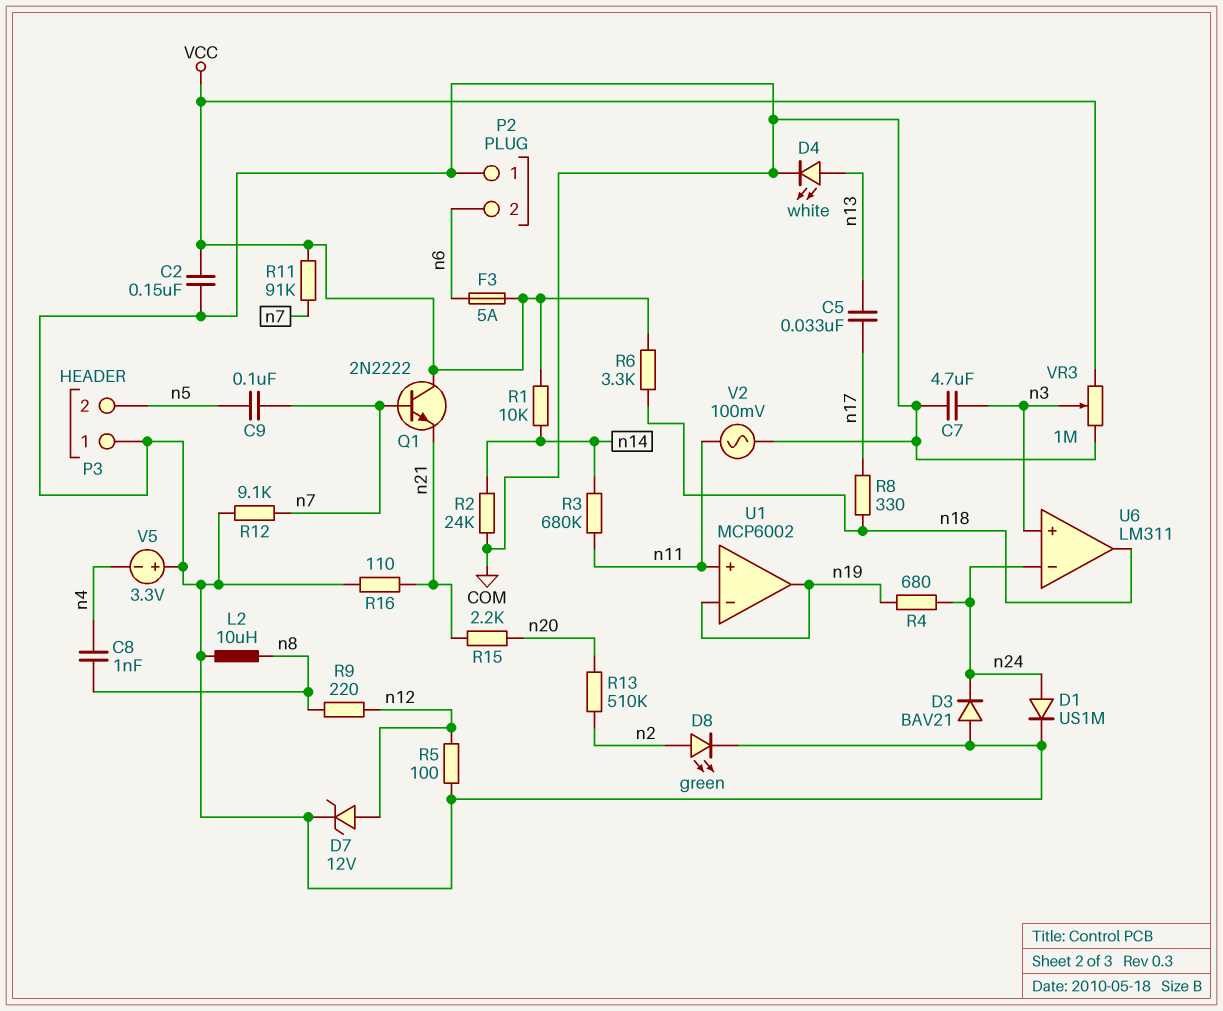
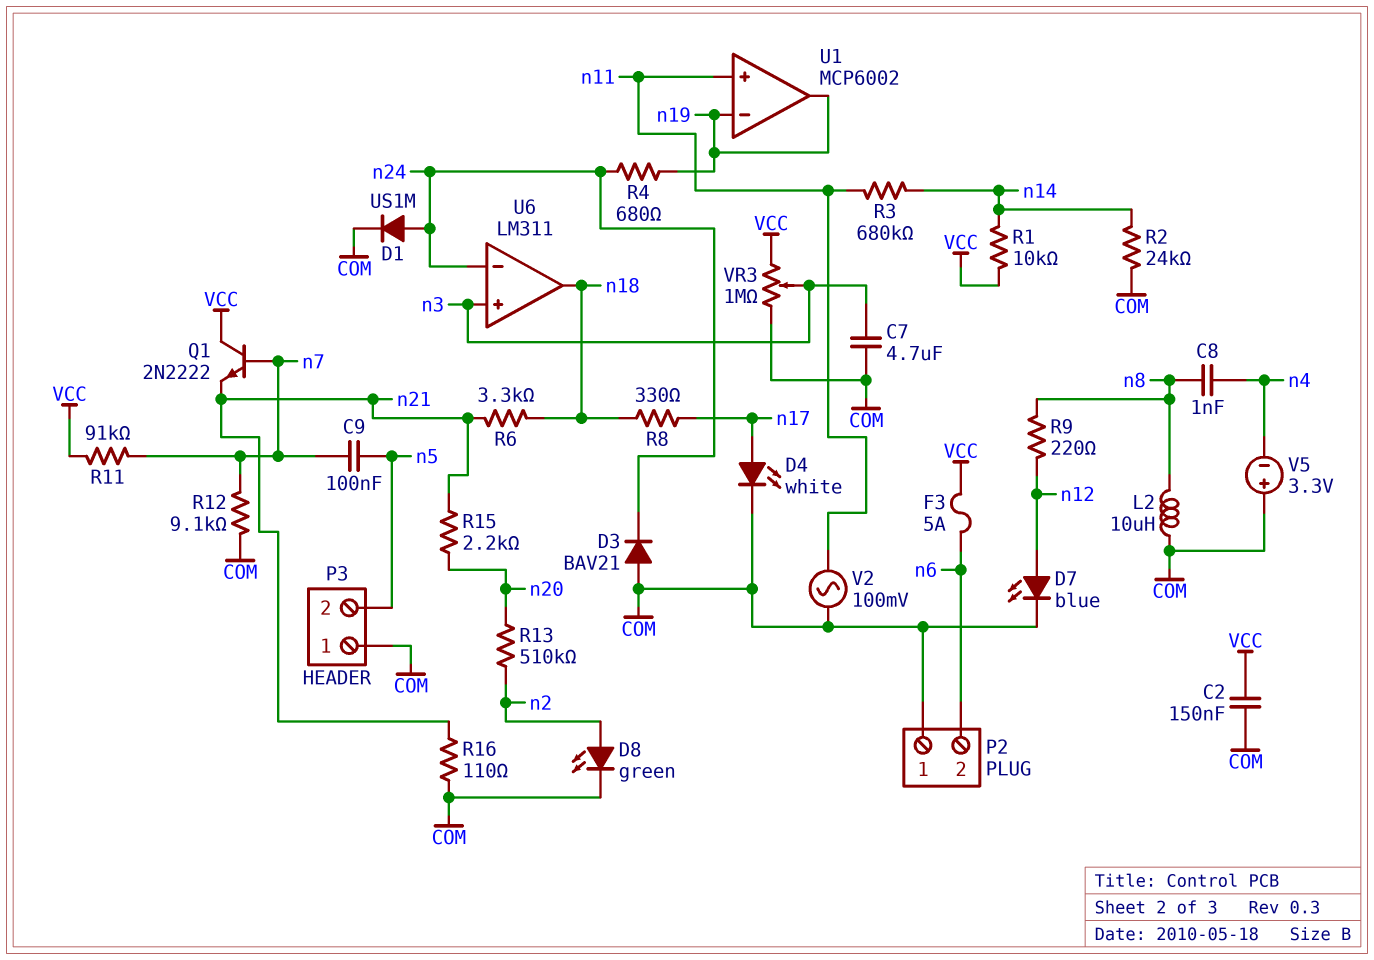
C5: 33nF (n13, n17) -> none
D4: LED white (A n13, K COM) -> LED white (A n17, K COM)
D7: zener 12V (A n12, K COM) -> LED blue (A n12, K COM)
R5: 100 (COM, n12) -> none
R6: 3.3k (VCC, n18) -> 3.3k (n18, n21)

